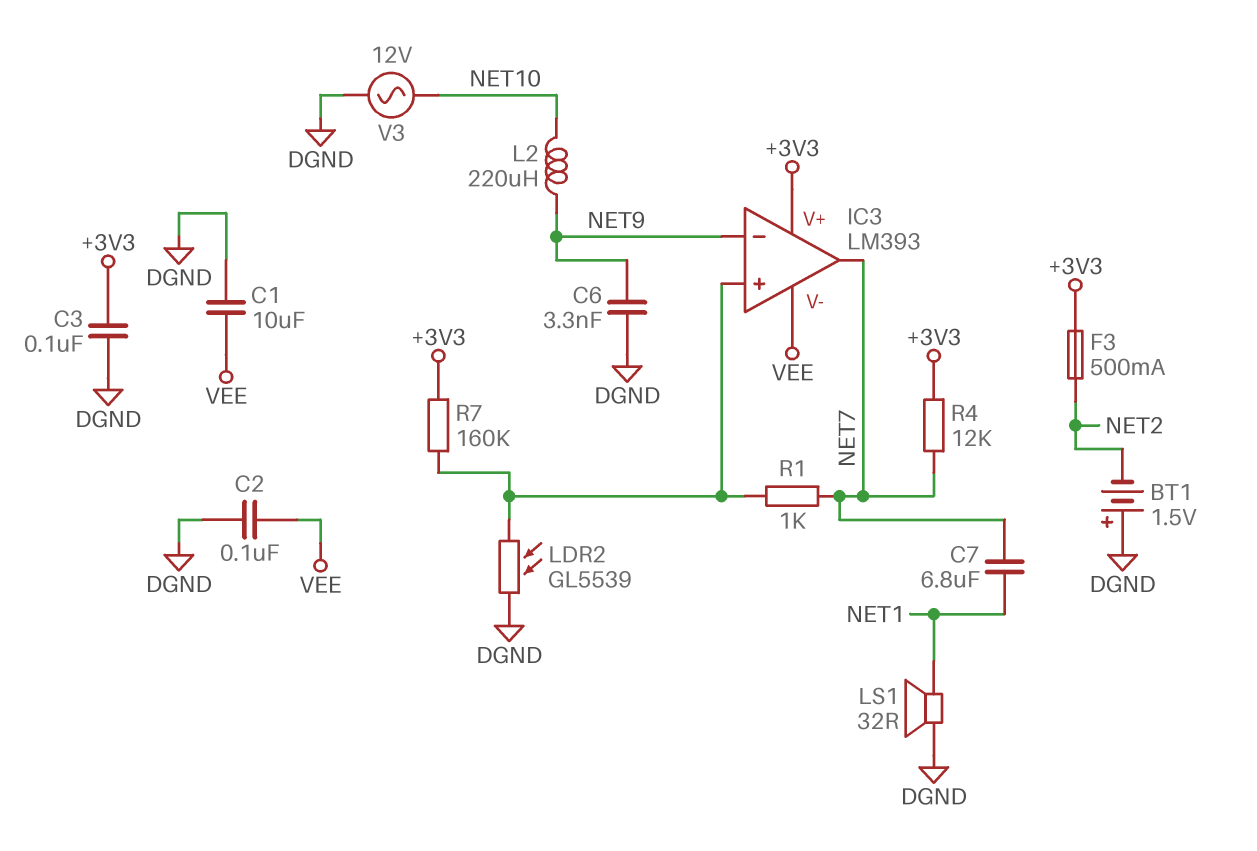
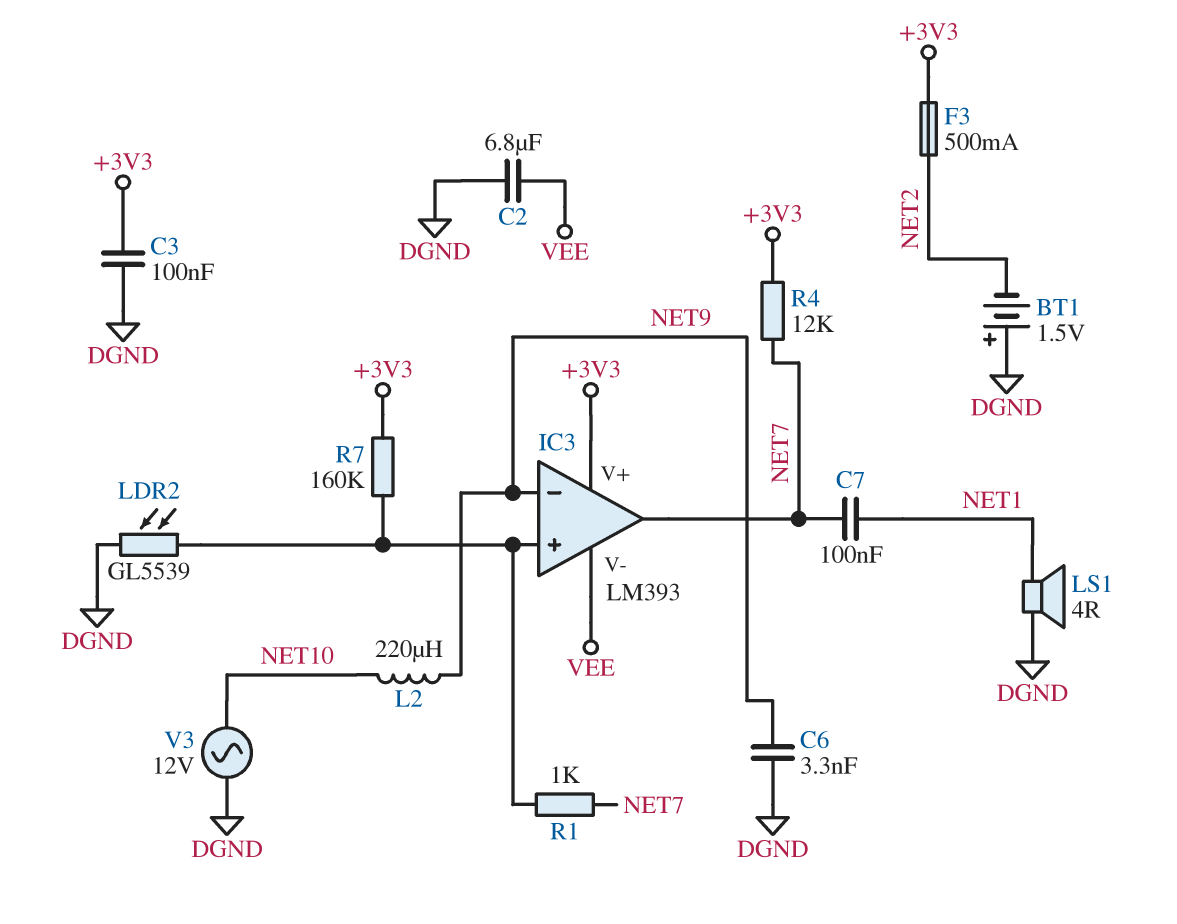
C1: 10uF (DGND, VEE) -> none
C2: 100nF (DGND, VEE) -> 6.8uF (DGND, VEE)
C7: 6.8uF (NET1, NET7) -> 100nF (NET1, NET7)
LS1: speaker 32R (DGND, NET1) -> speaker 4R (DGND, NET1)

